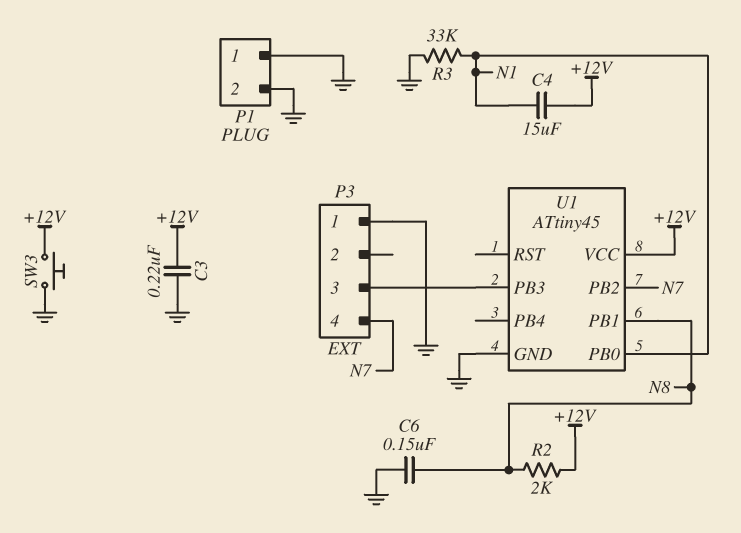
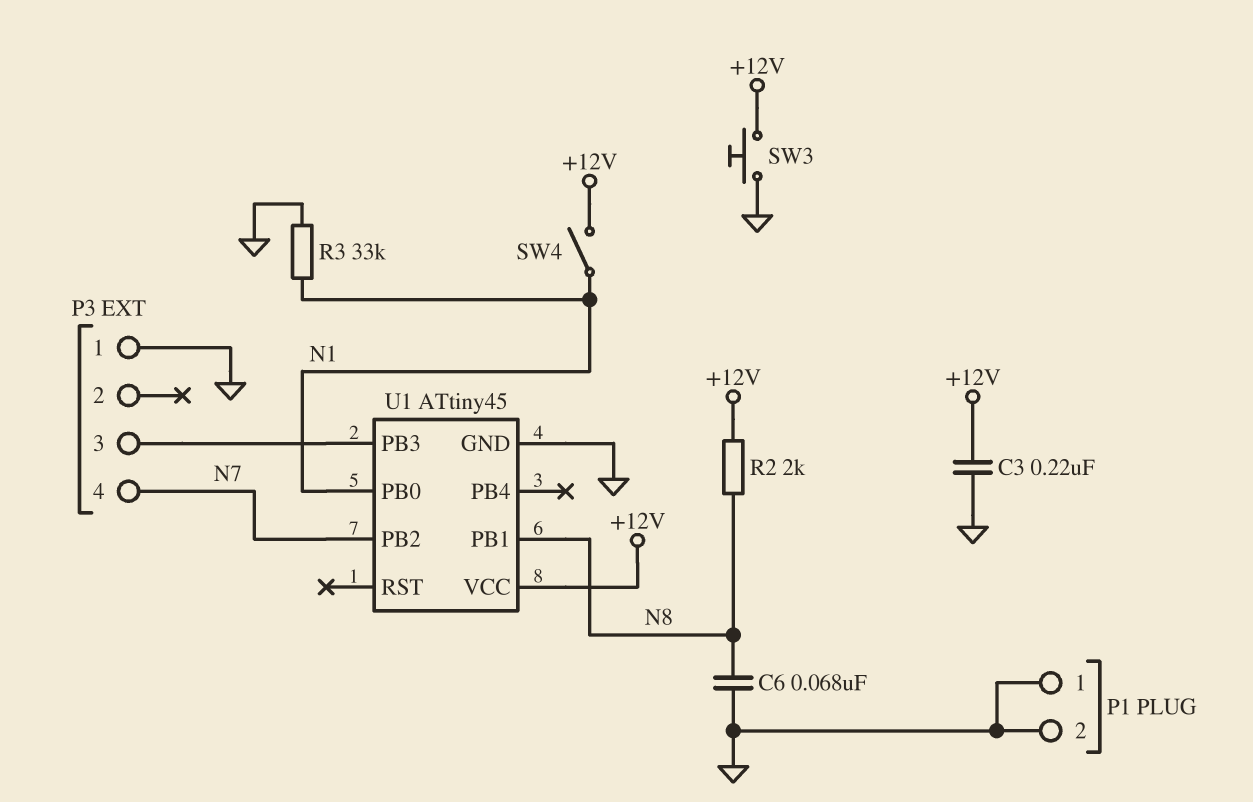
C4: 15uF (+12V, N1) -> none
C6: 150nF (GND, N8) -> 68nF (GND, N8)
SW4: none -> switch (+12V, N1)

